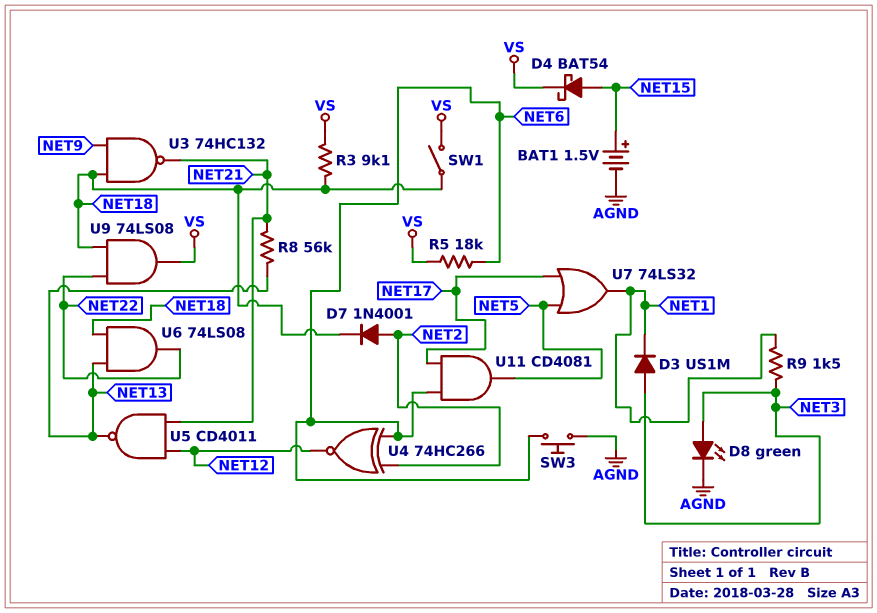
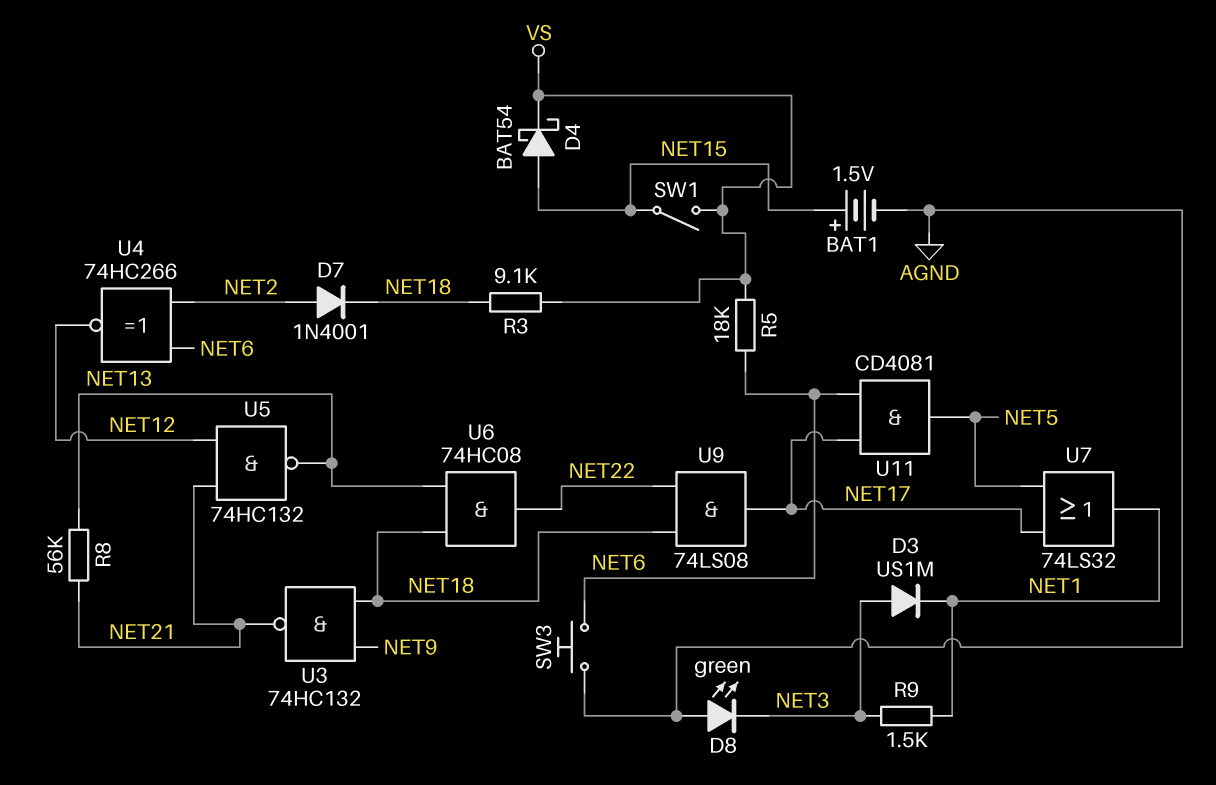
D8: LED green (A NET3, K AGND) -> LED green (A AGND, K NET3)
SW1: switch (NET18, VS) -> switch (NET15, VS)
U5: NAND CD4011 (in NET12, in NET21, out NET13) -> NAND 74HC132 (in NET12, in NET21, out NET13)
U6: AND 74LS08 (in NET13, in NET18, out NET22) -> AND 74HC08 (in NET13, in NET18, out NET22)
U9: AND 74LS08 (in NET18, in NET22, out VS) -> AND 74LS08 (in NET18, in NET22, out NET17)

